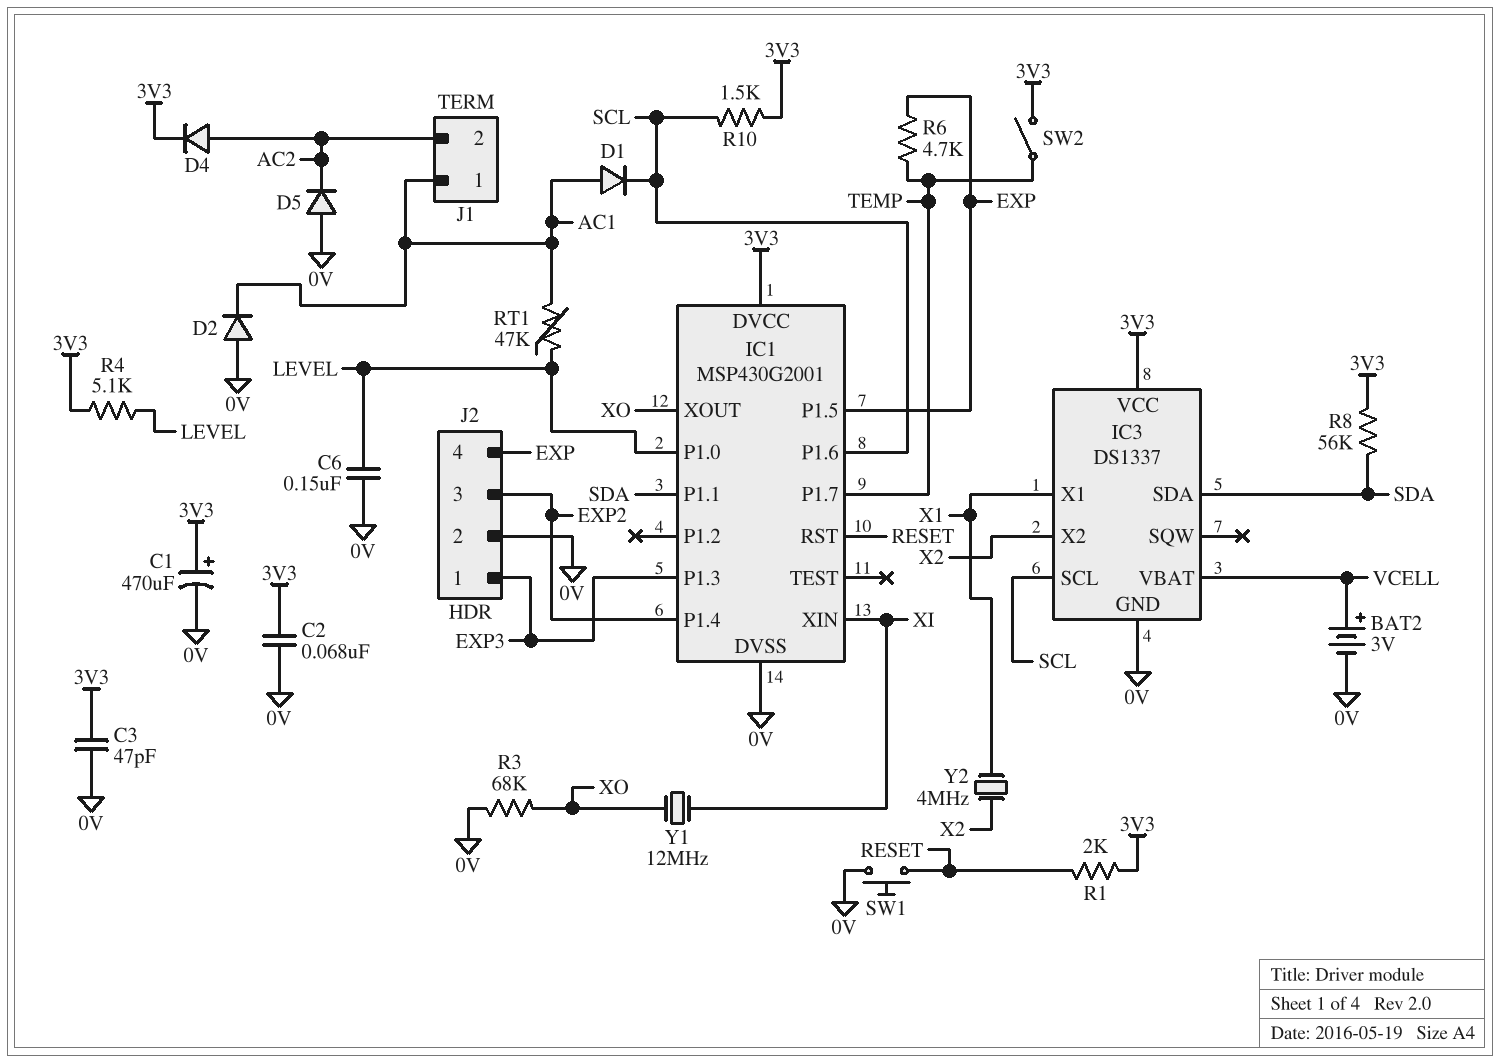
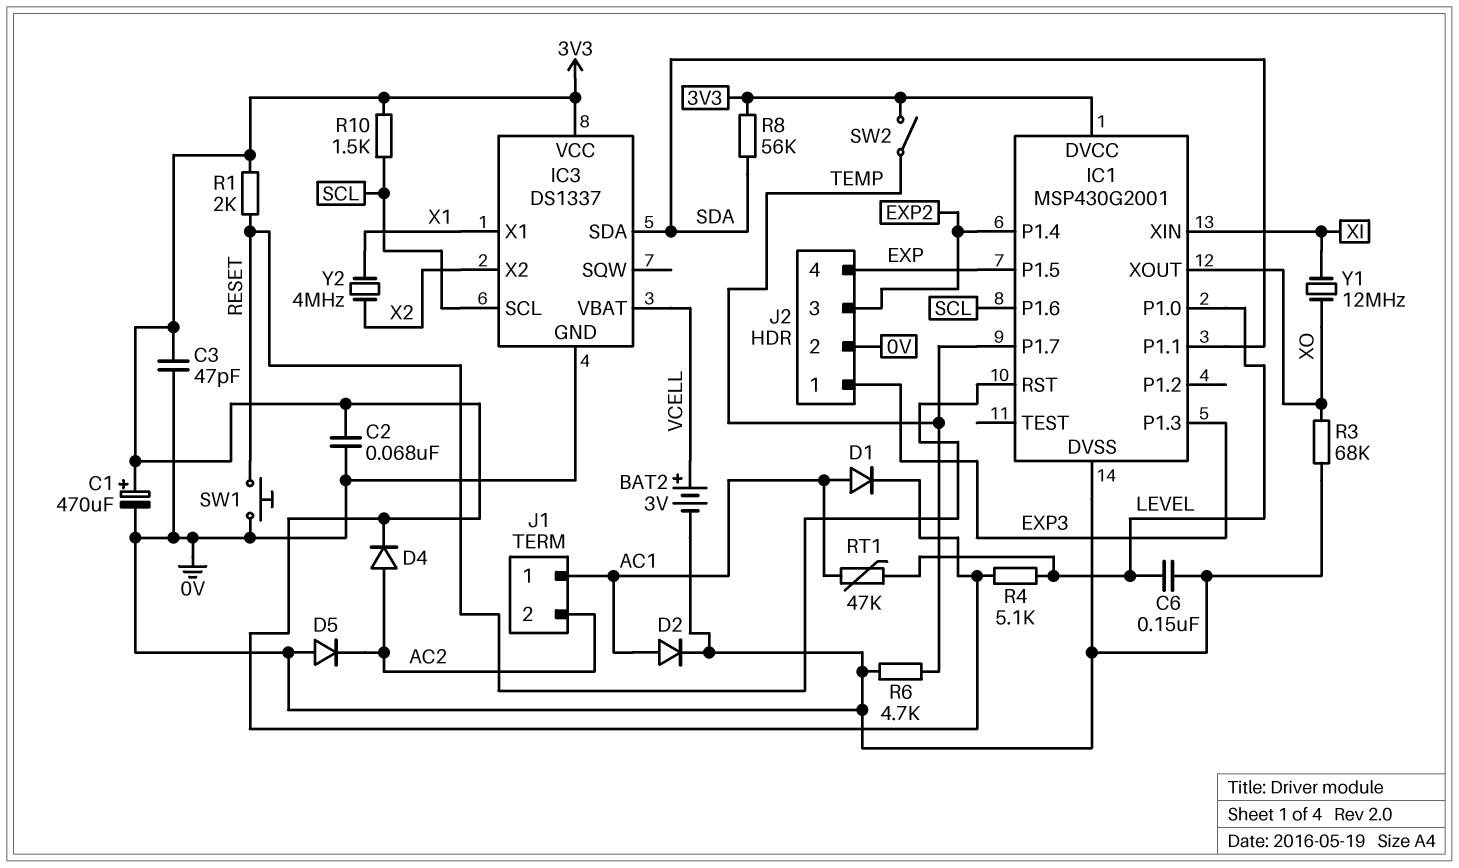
D1: diode (A AC1, K SCL) -> diode (A AC1, K 3V3)
D2: diode (A 0V, K AC1) -> diode (A AC1, K 0V)
R6: 4.7k (EXP, TEMP) -> 4.7k (0V, TEMP)

